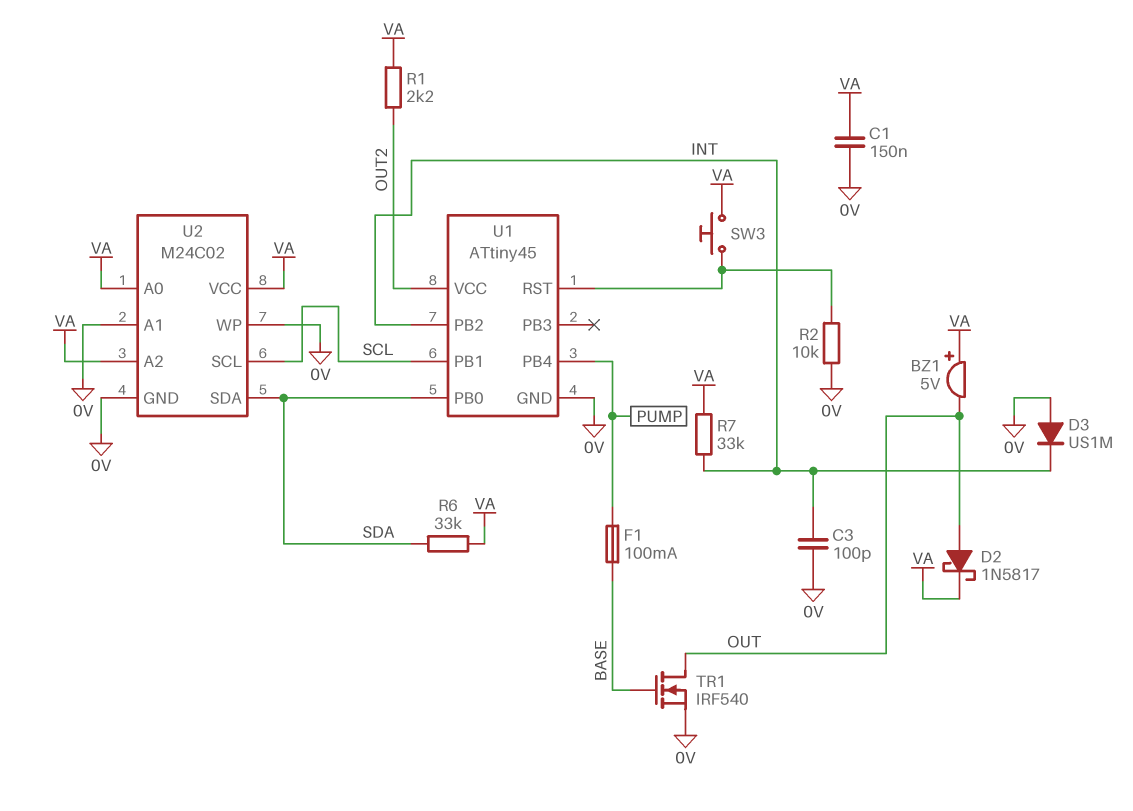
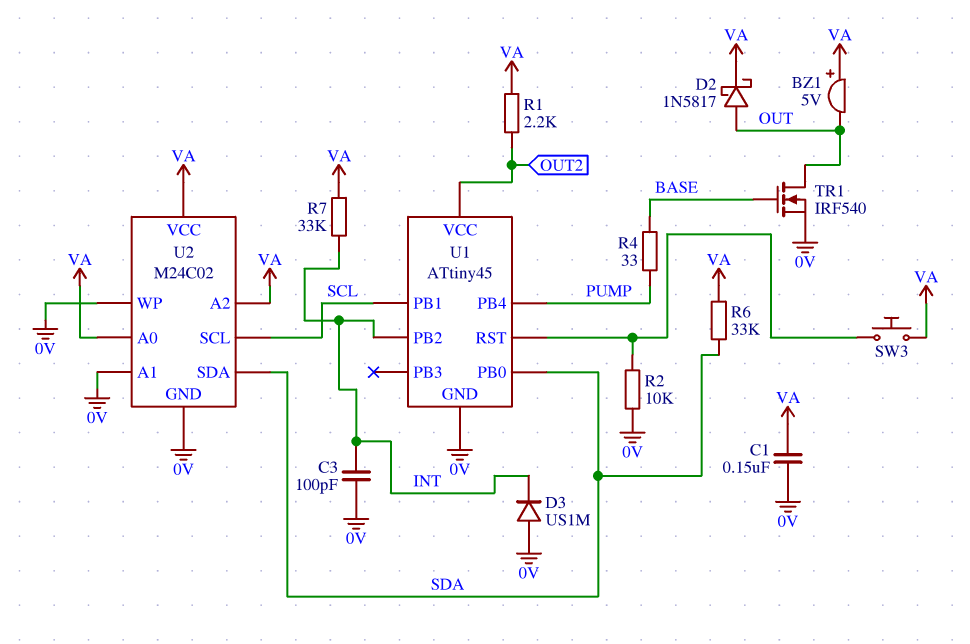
F1: 100mA (BASE, PUMP) -> none
R4: none -> 33 (BASE, PUMP)

